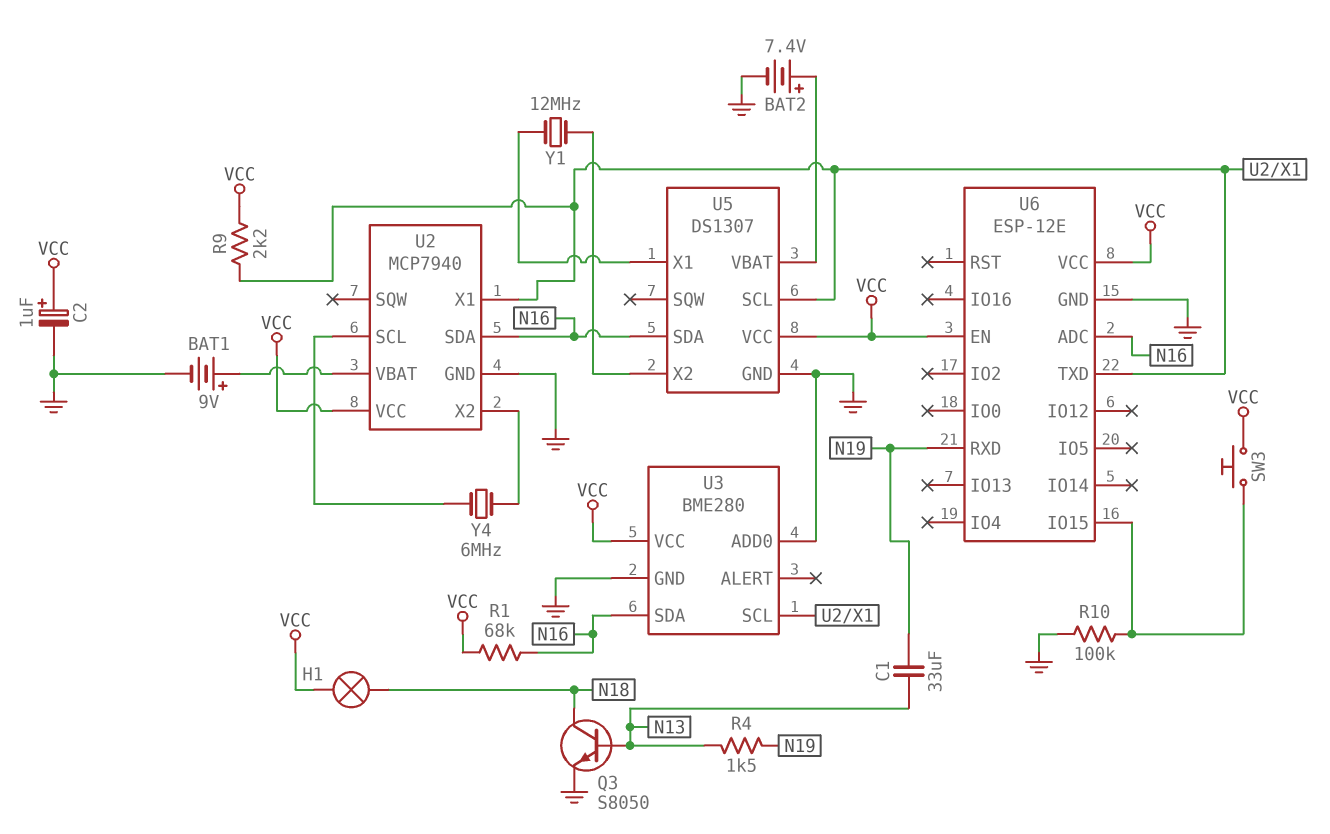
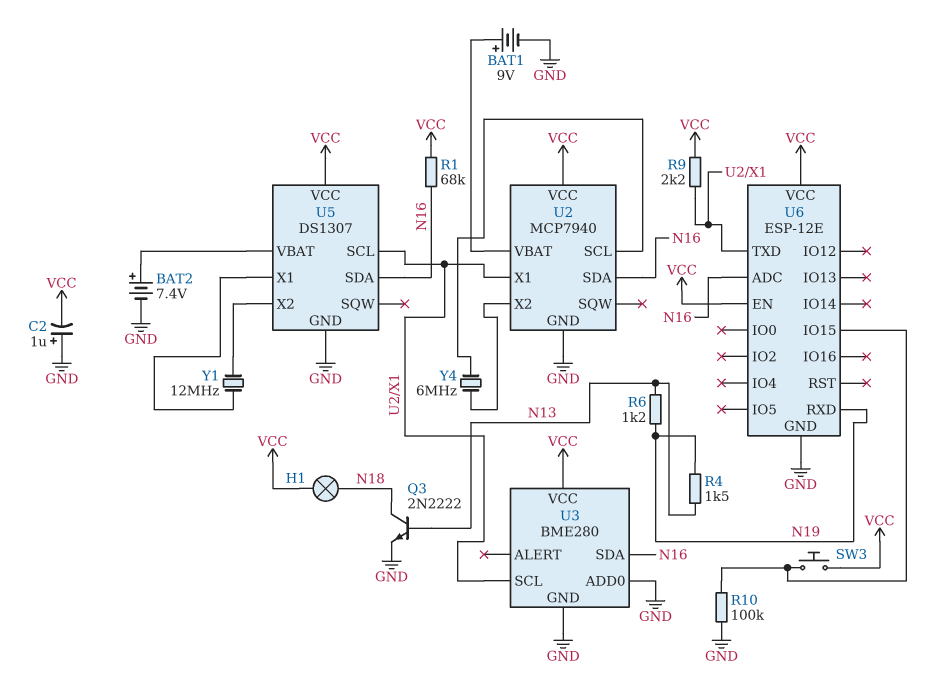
C1: 33uF (N13, N19) -> none
C2: 1uF (plus VCC, minus GND) -> 1uF (plus GND, minus VCC)
Q3: NPN S8050 (B N13, C N18, E GND) -> NPN 2N2222 (B N13, C N18, E GND)
R6: none -> 1.2k (N13, N19)

